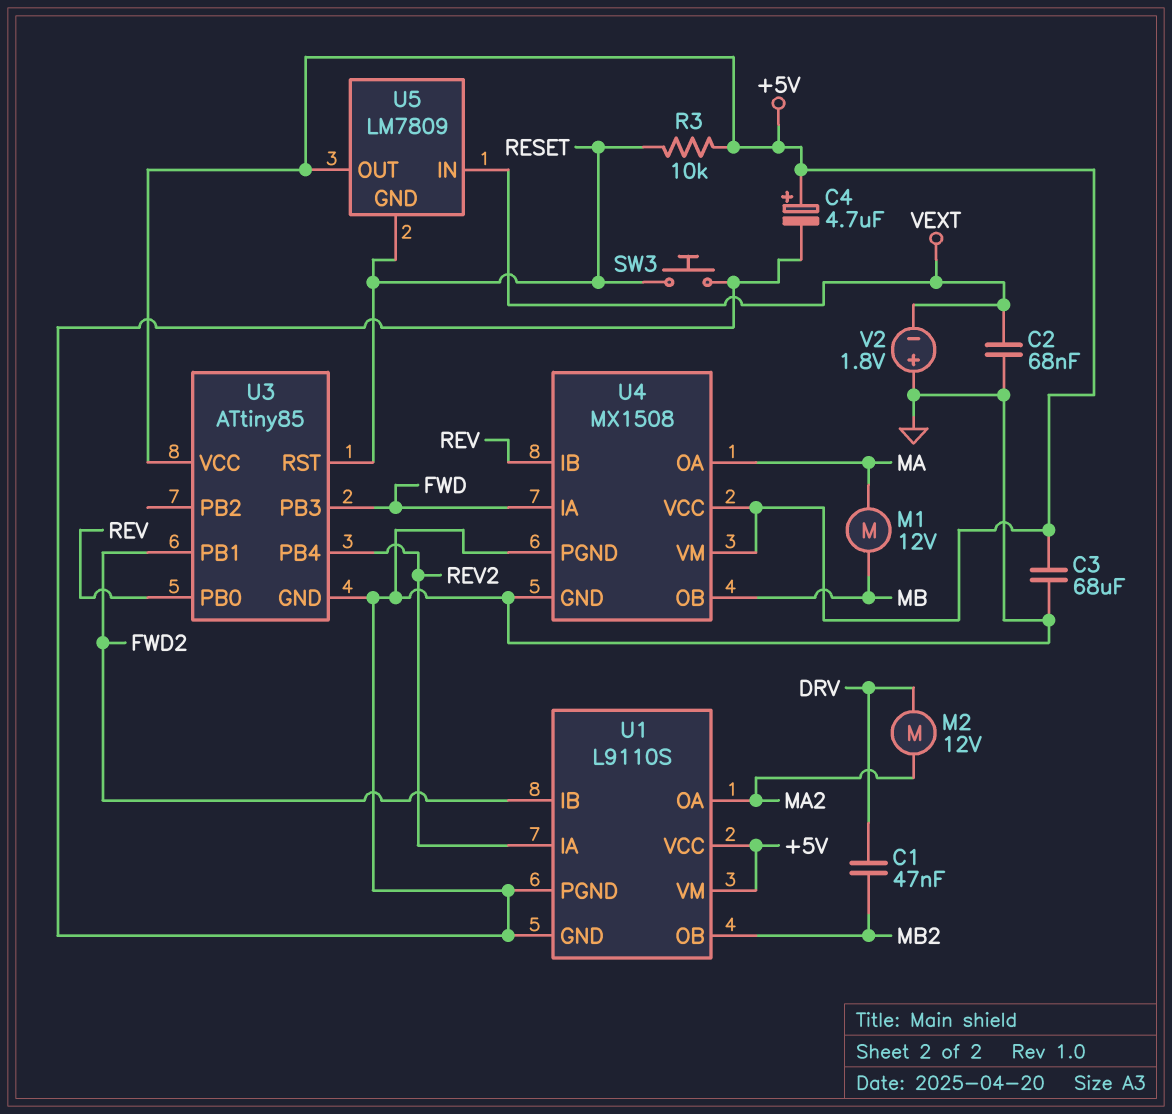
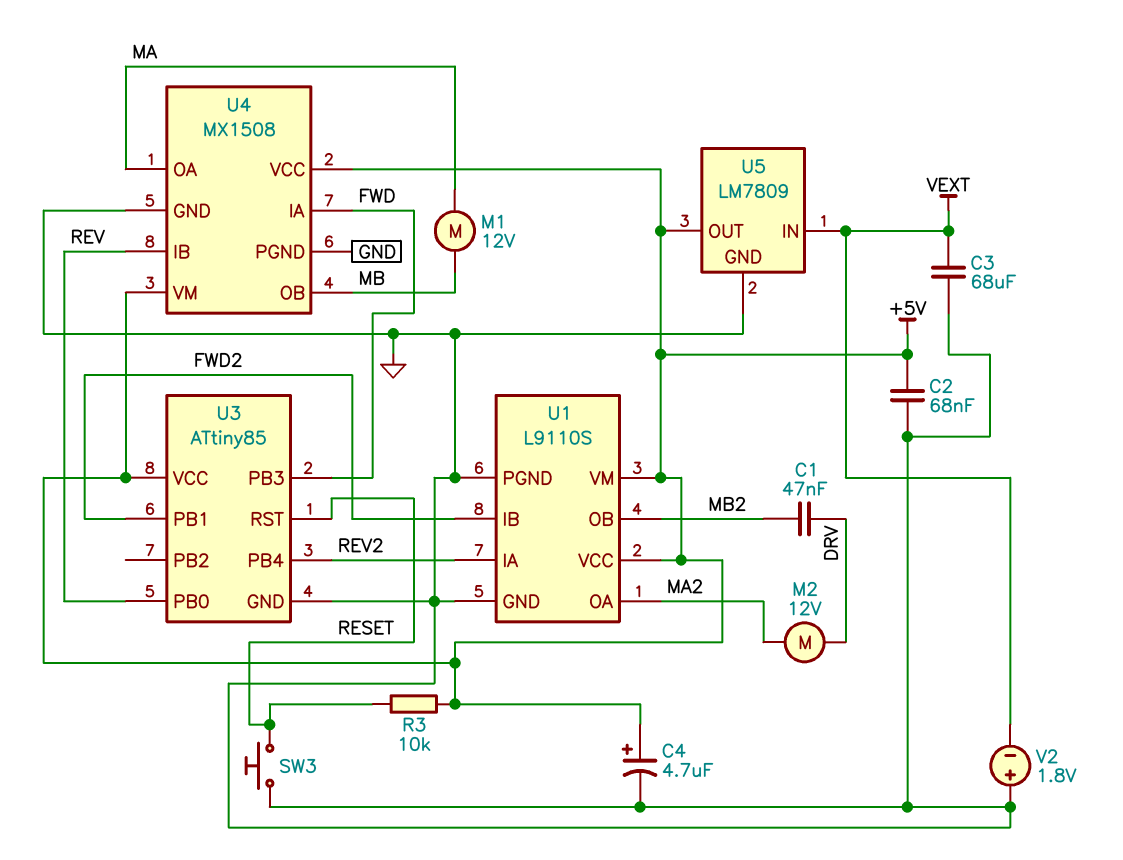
C2: 68nF (GND, VEXT) -> 68nF (+5V, GND)
C3: 68uF (+5V, GND) -> 68uF (GND, VEXT)
U5 pin GND: RESET -> GND

